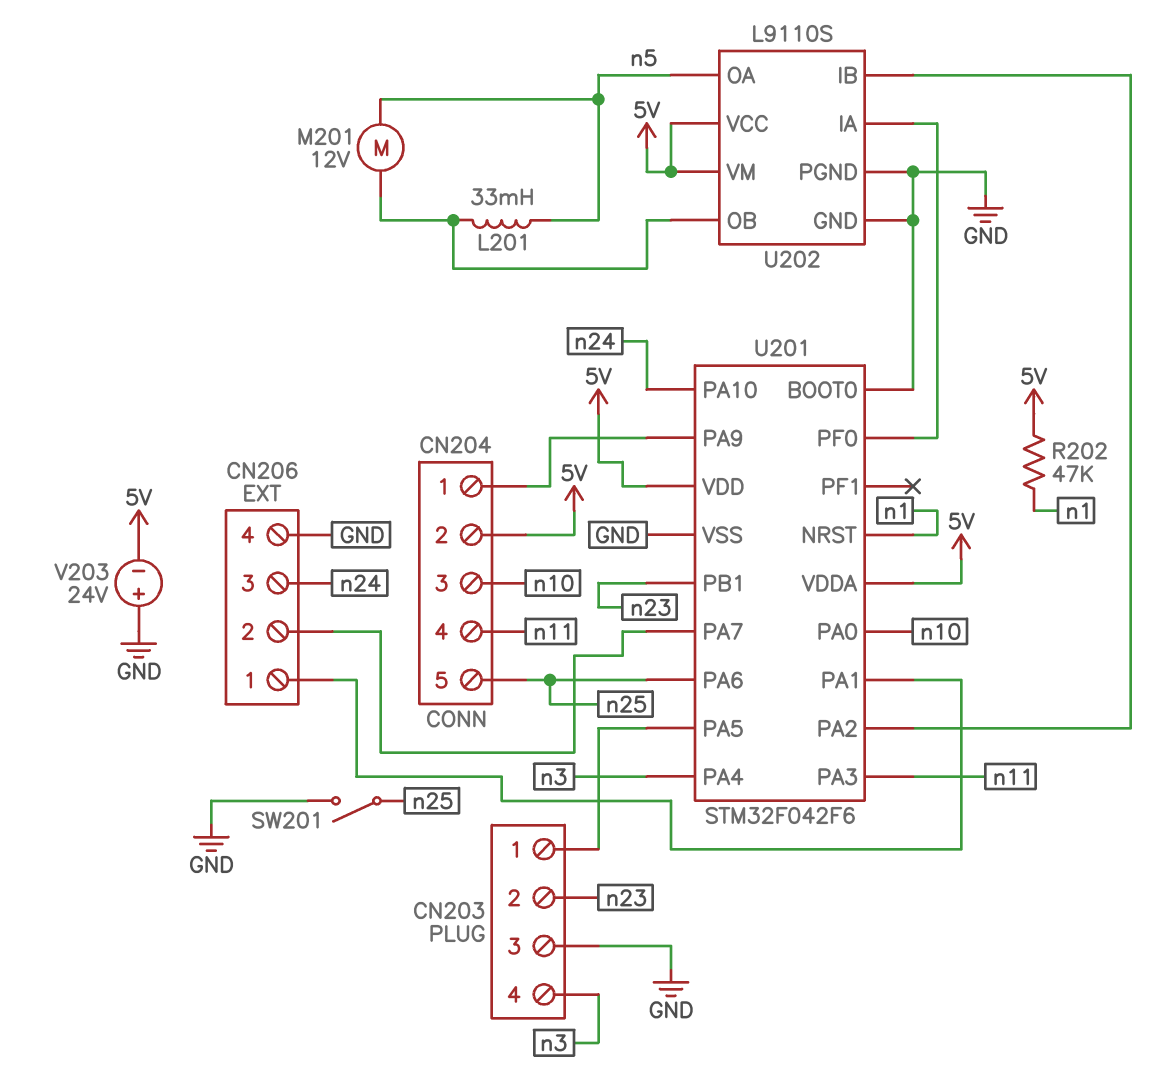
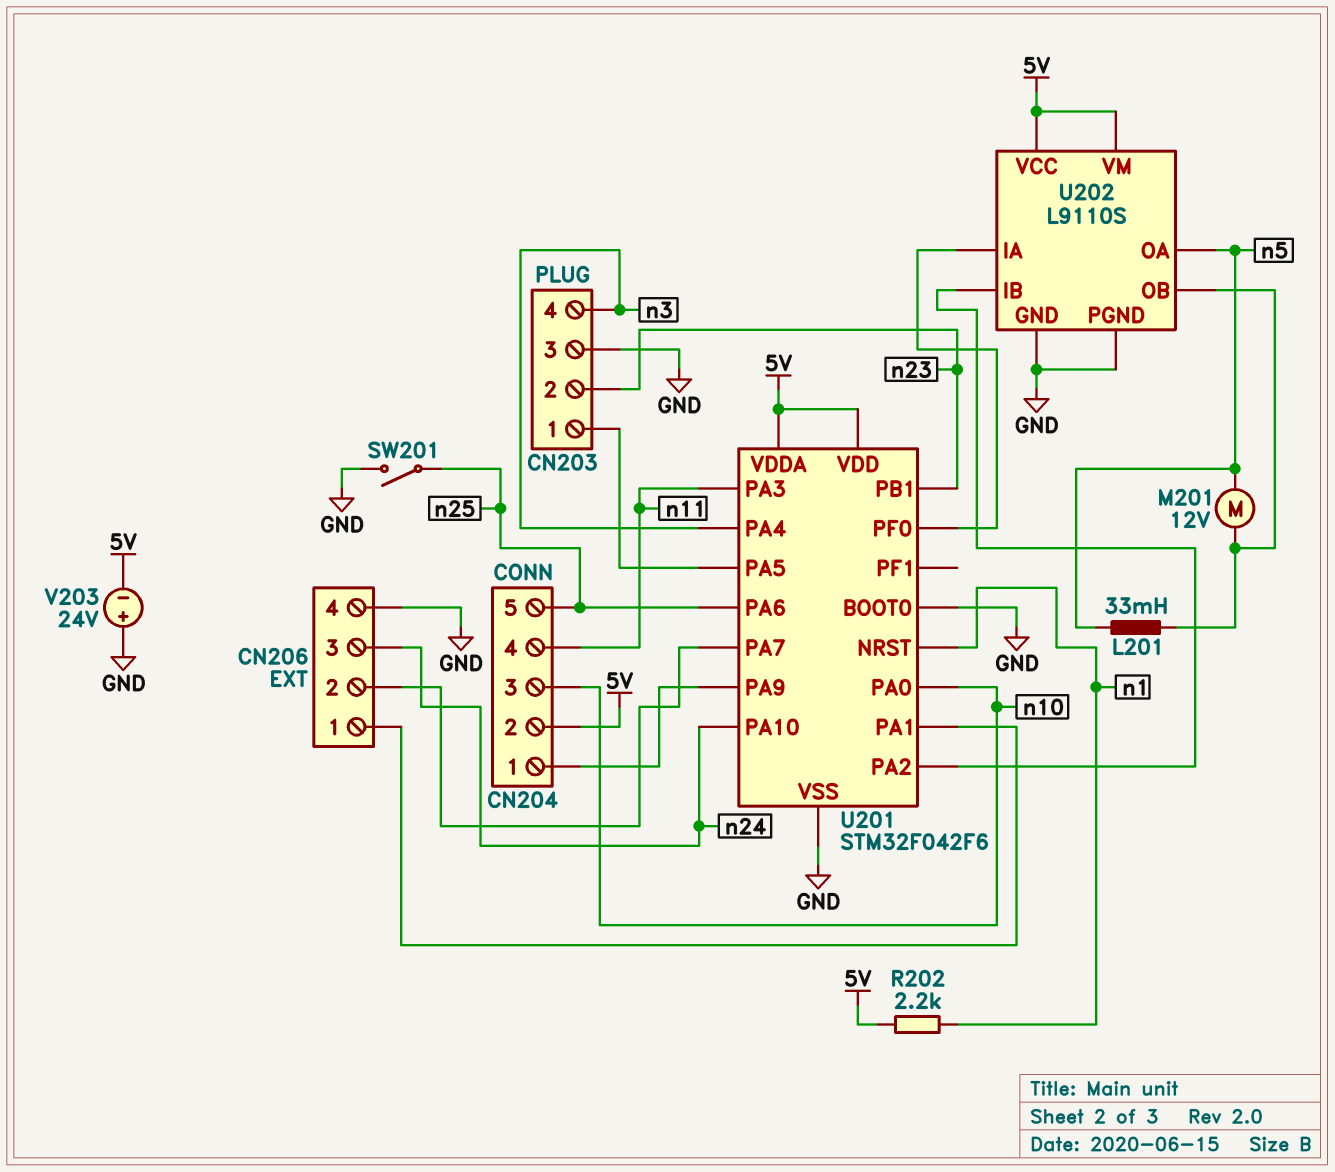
R202: 47k (5V, n1) -> 2.2k (5V, n1)

